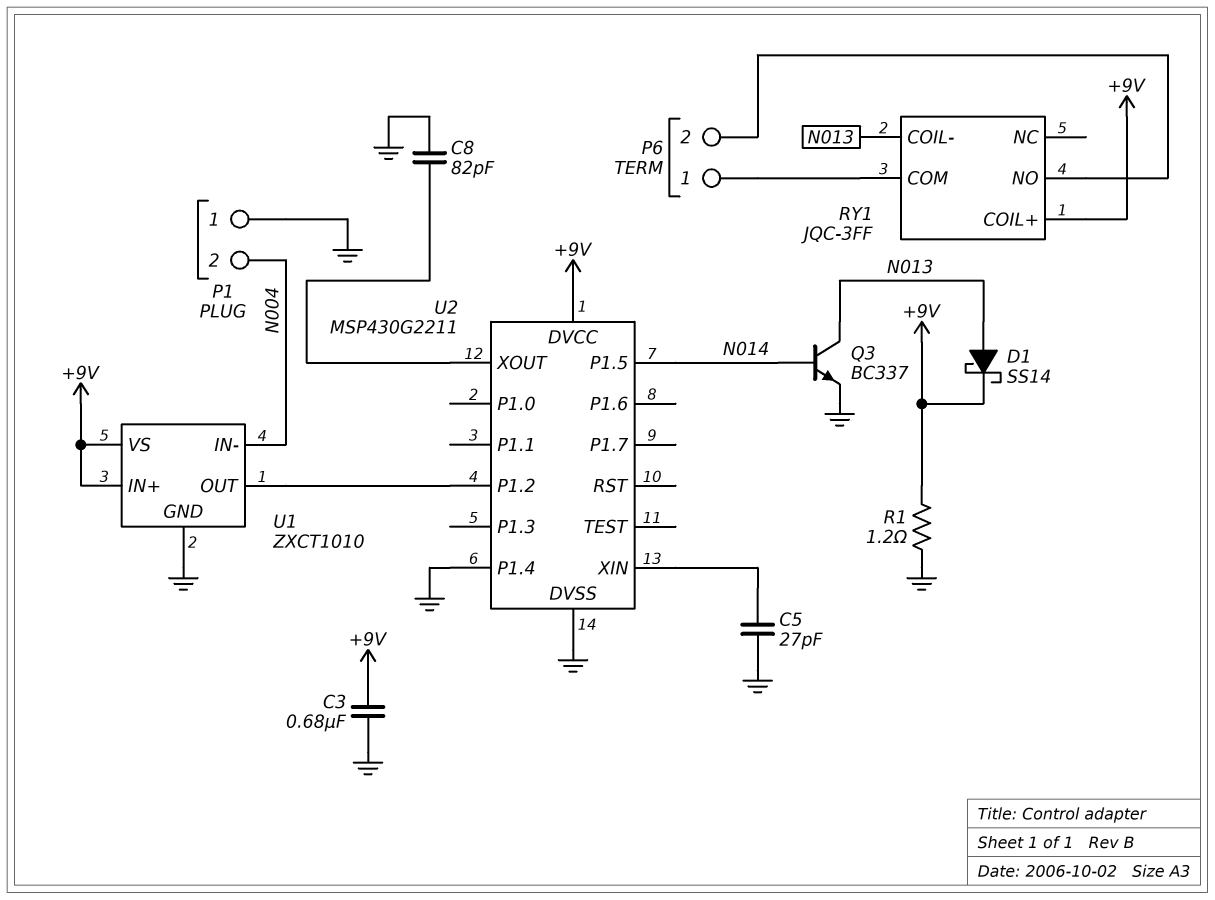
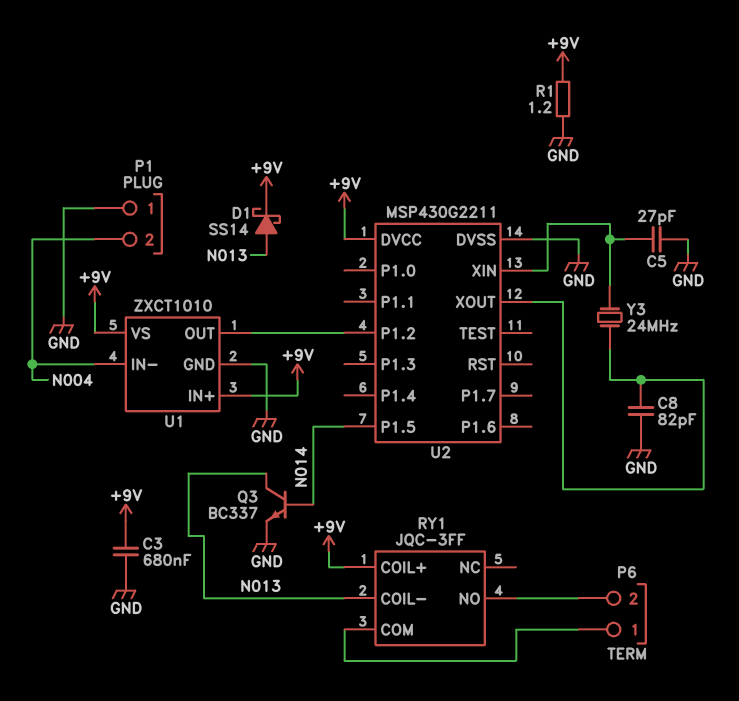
U2 pin P1.4: GND -> none
Y3: none -> 24MHz (U2/XIN, U2/XOUT)

